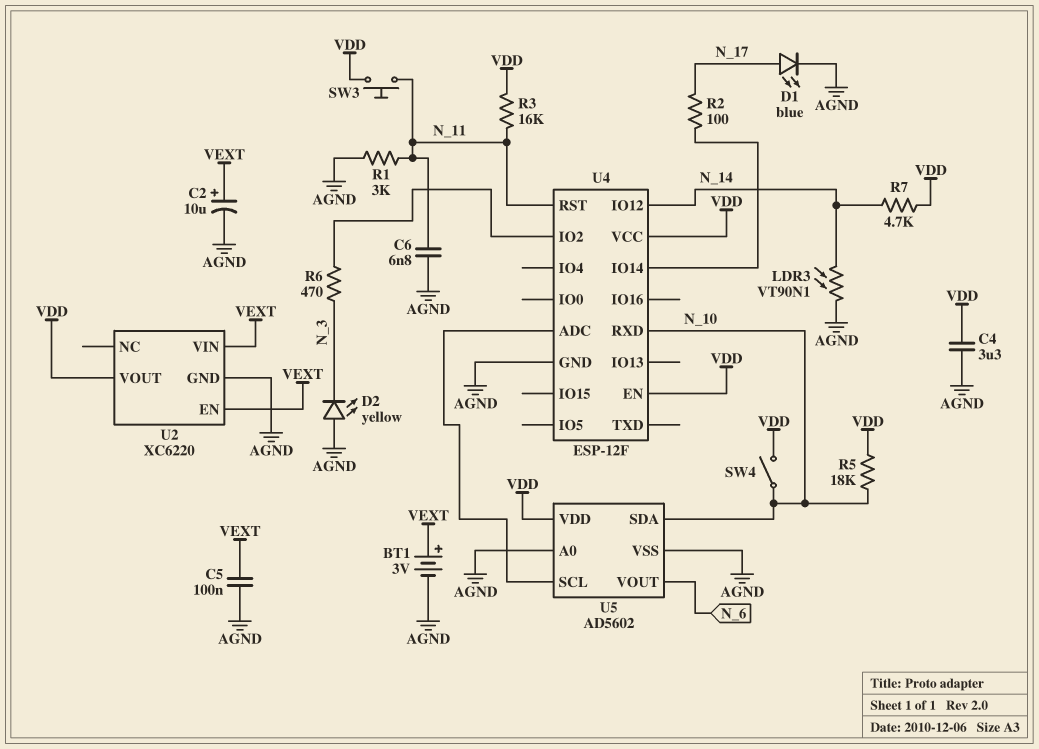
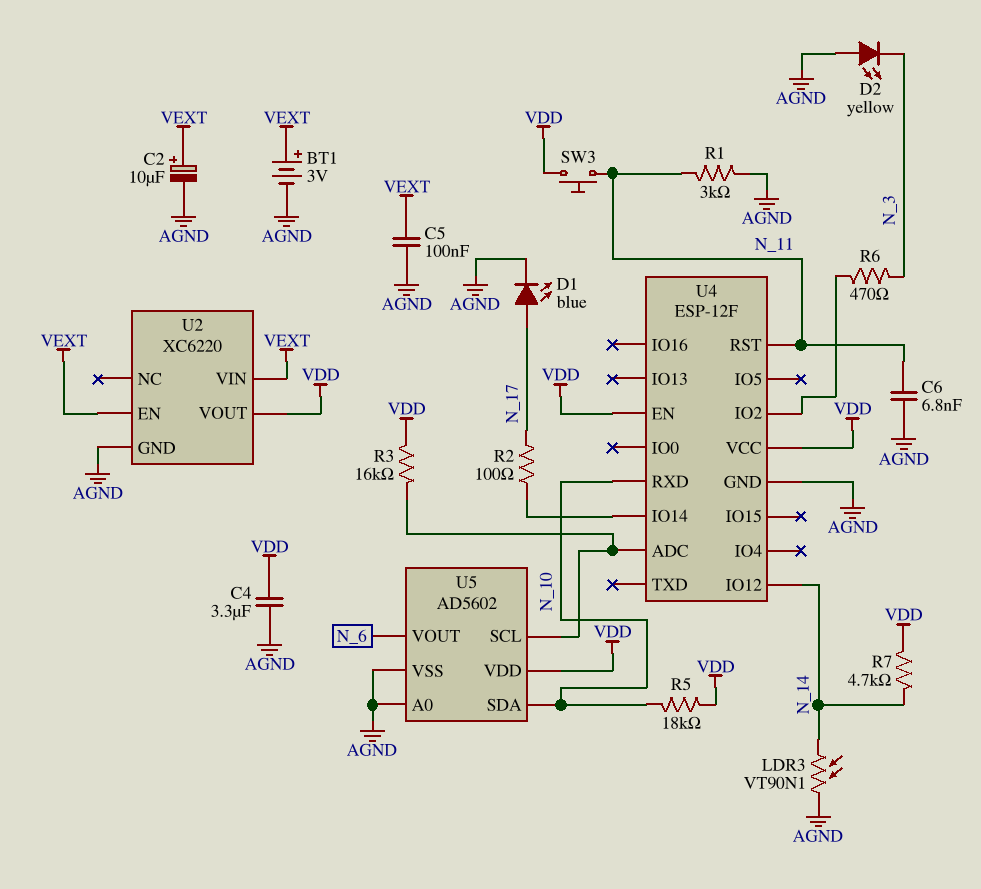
R3: 16k (N_11, VDD) -> 16k (U4/ADC, VDD)
SW4: switch (N_10, VDD) -> none

